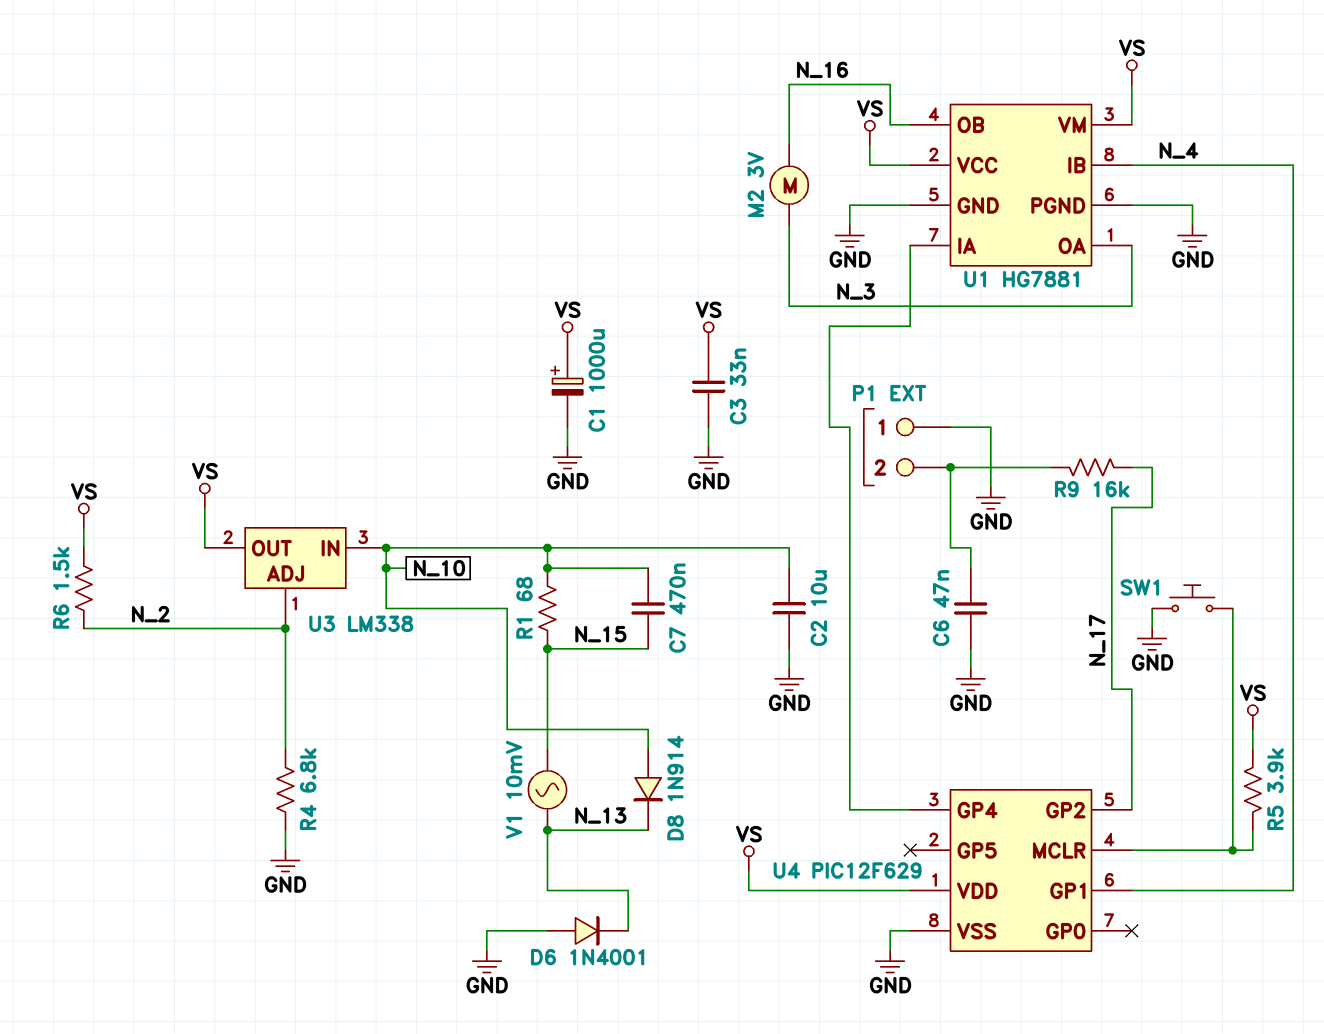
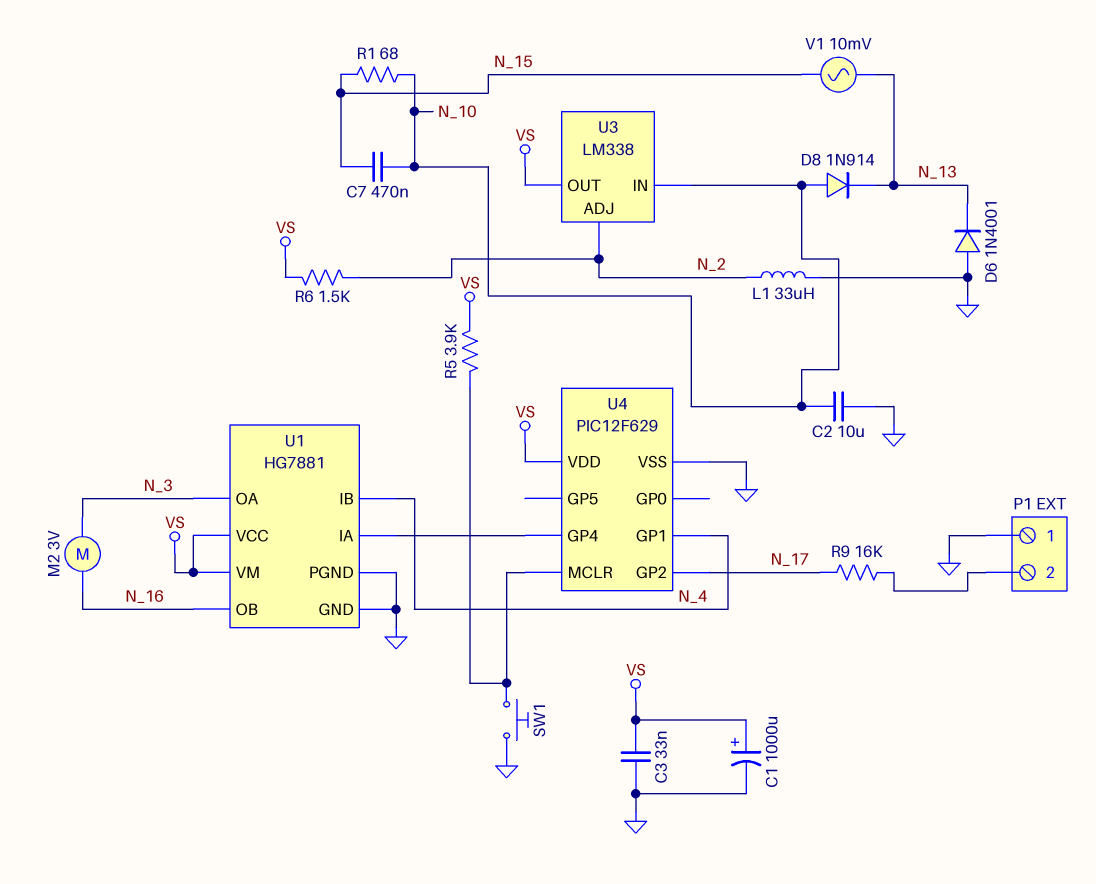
C6: 47nF (GND, P1/2) -> none
L1: none -> 33uH (GND, N_2)
R4: 6.8k (GND, N_2) -> none

